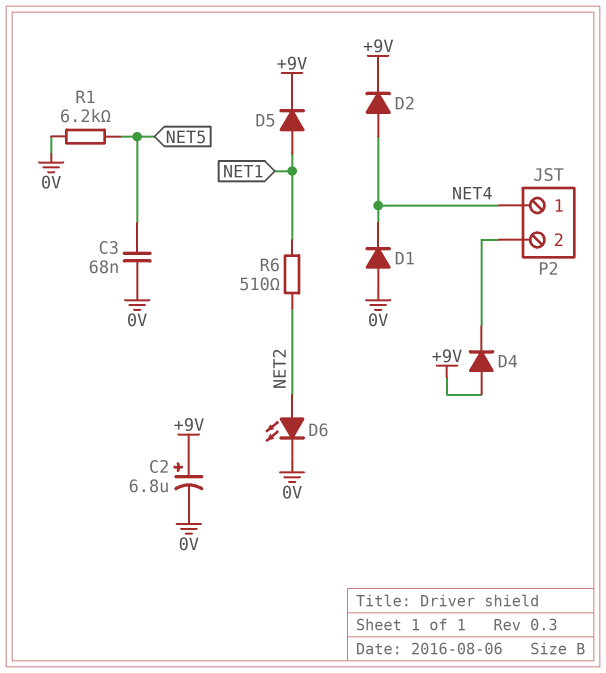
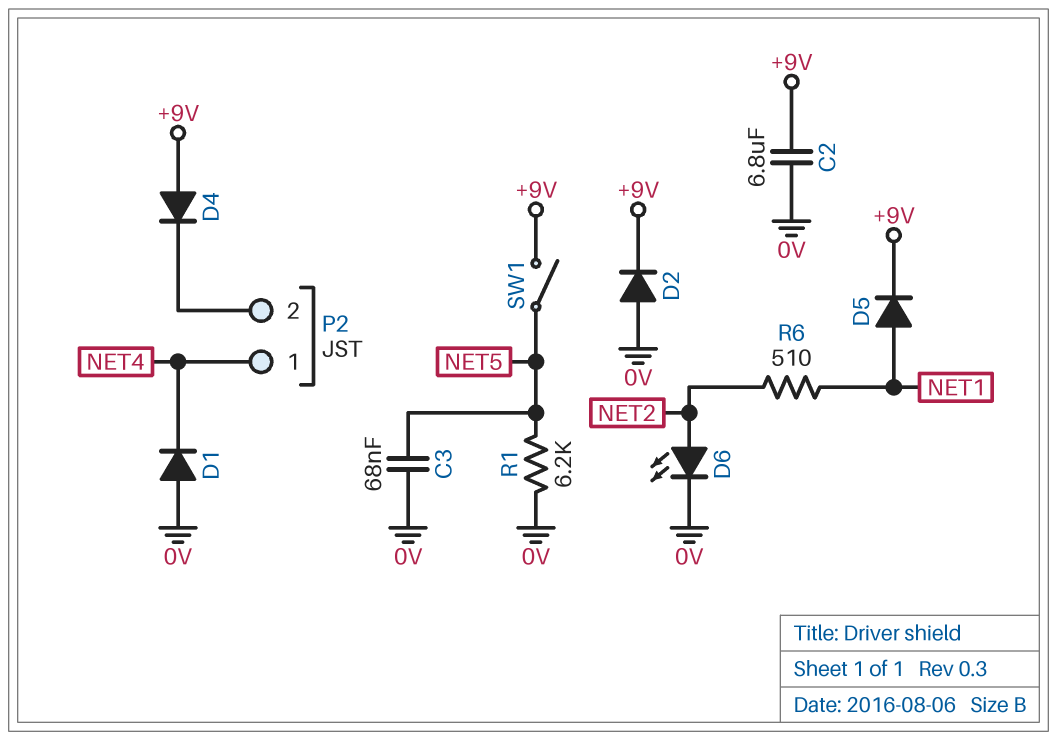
C2: 6.8uF (plus +9V, minus 0V) -> 6.8uF (+9V, 0V)
D2: diode (A NET4, K +9V) -> diode (A 0V, K +9V)
SW1: none -> switch (+9V, NET5)

